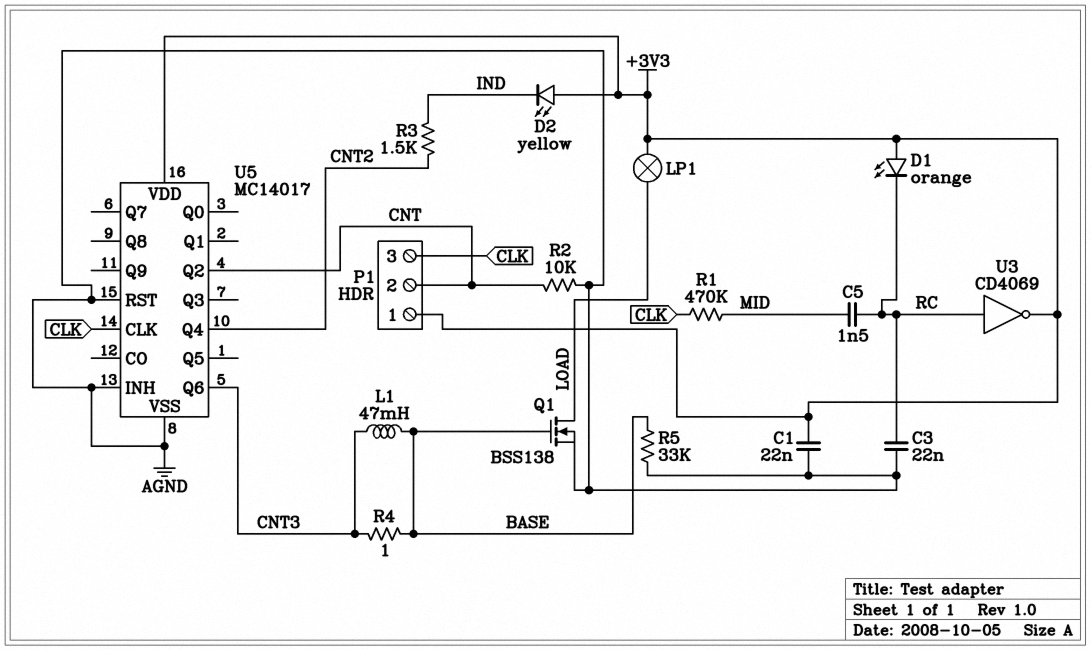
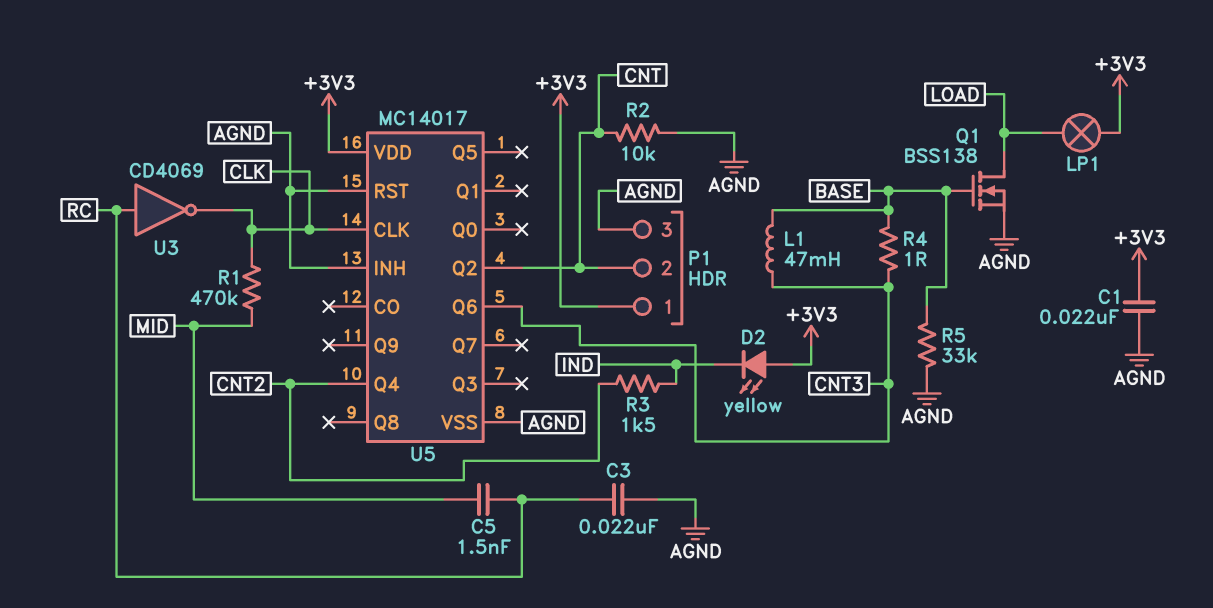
D1: LED orange (A +3V3, K RC) -> none
P1 pin 3: CLK -> AGND
U3: NOT CD4069 (in RC, out +3V3) -> NOT CD4069 (in RC, out CLK)

